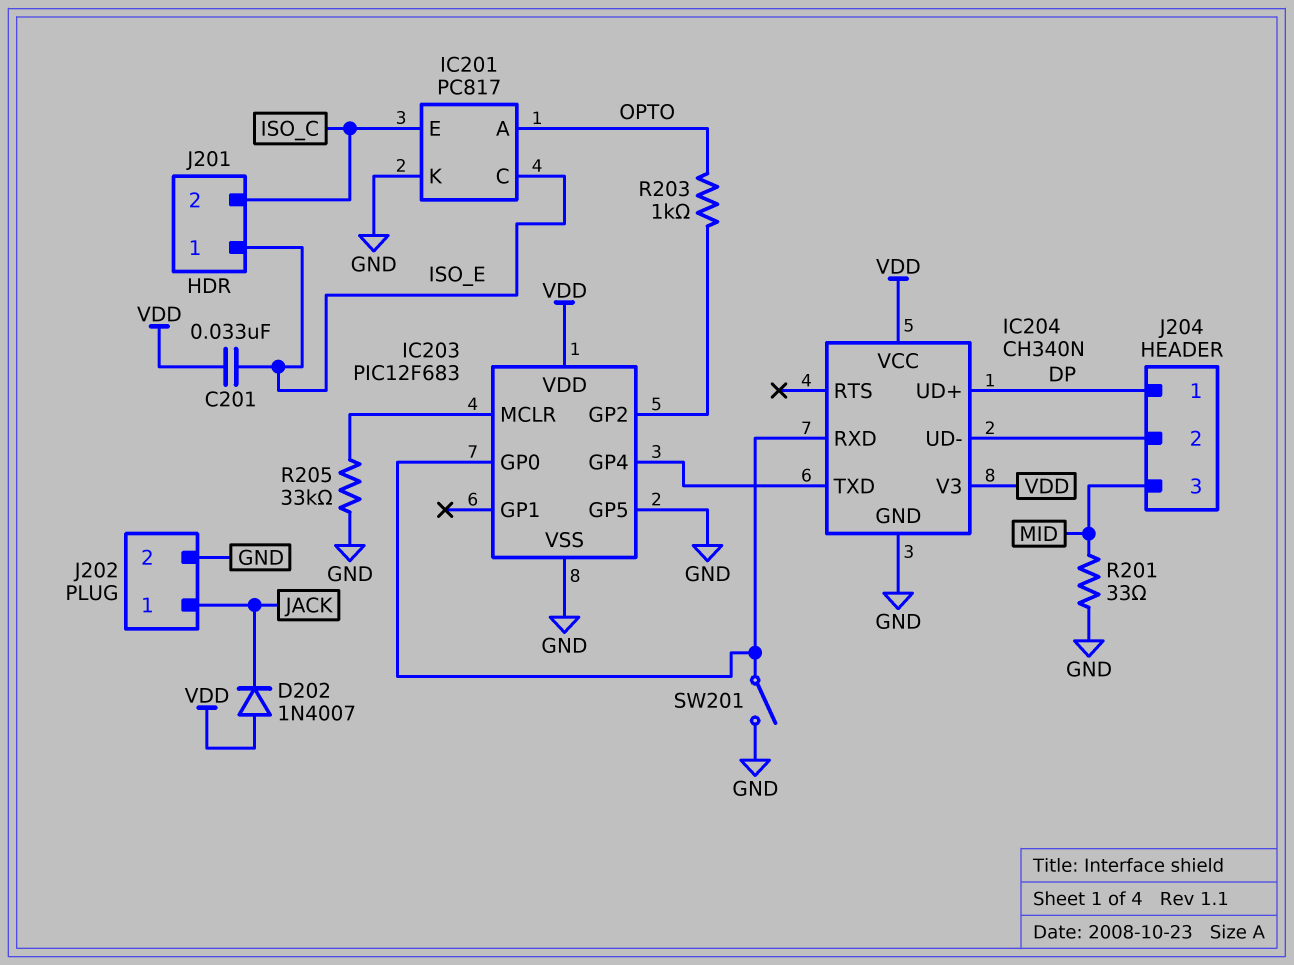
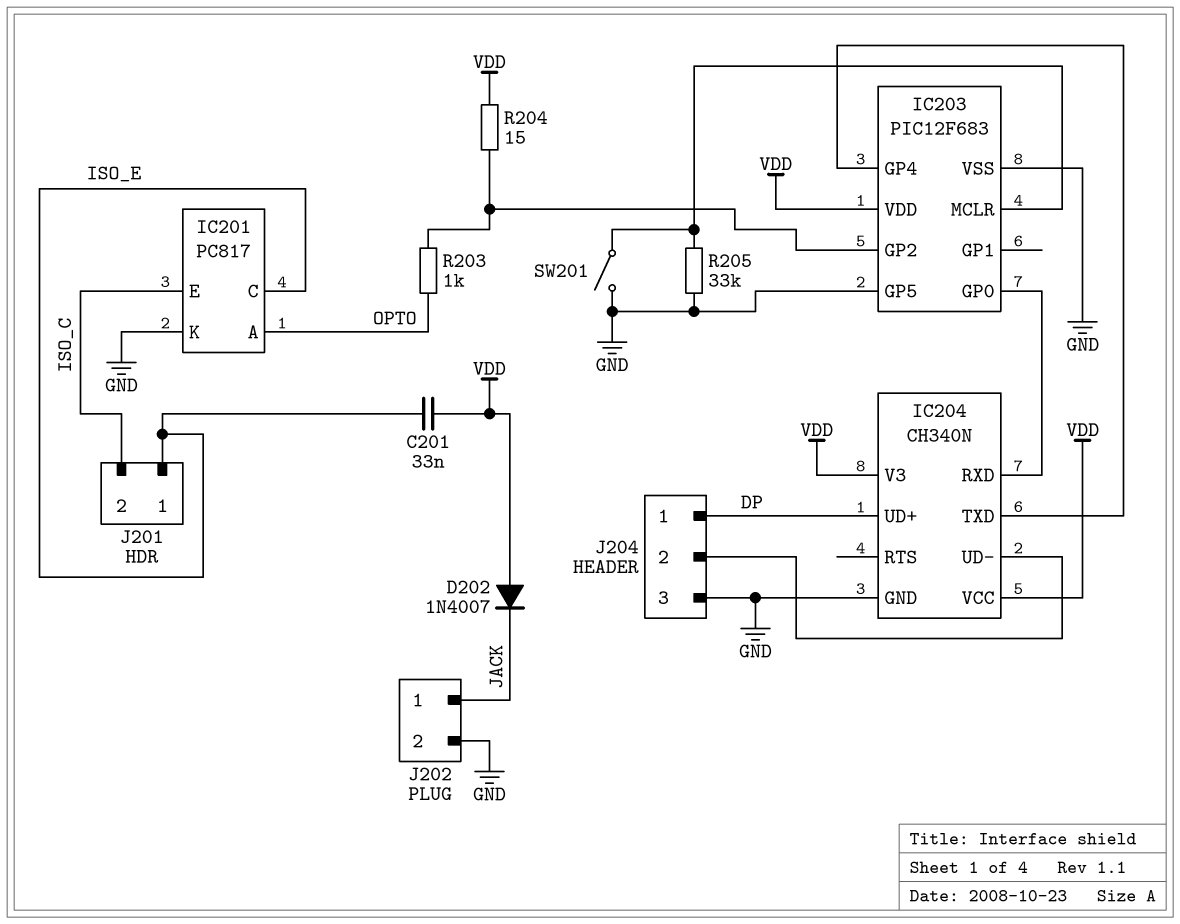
J204 pin 3: MID -> GND
R201: 33 (GND, MID) -> none
R204: none -> 15 (IC203/GP2, VDD)
SW201: switch (GND, IC203/GP0) -> switch (GND, IC203/MCLR)

